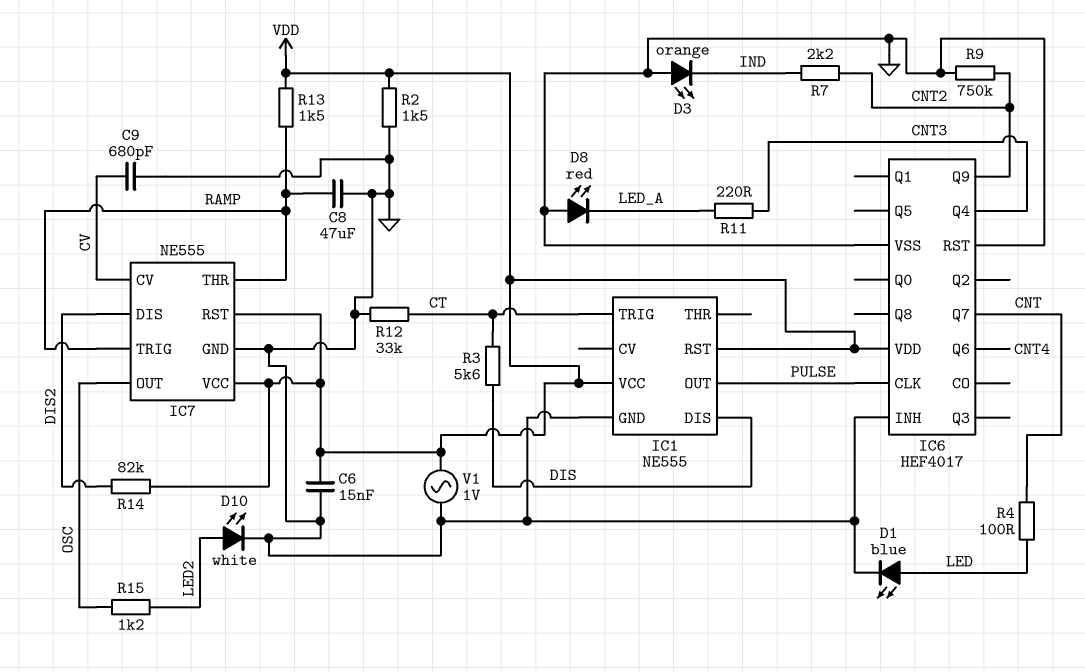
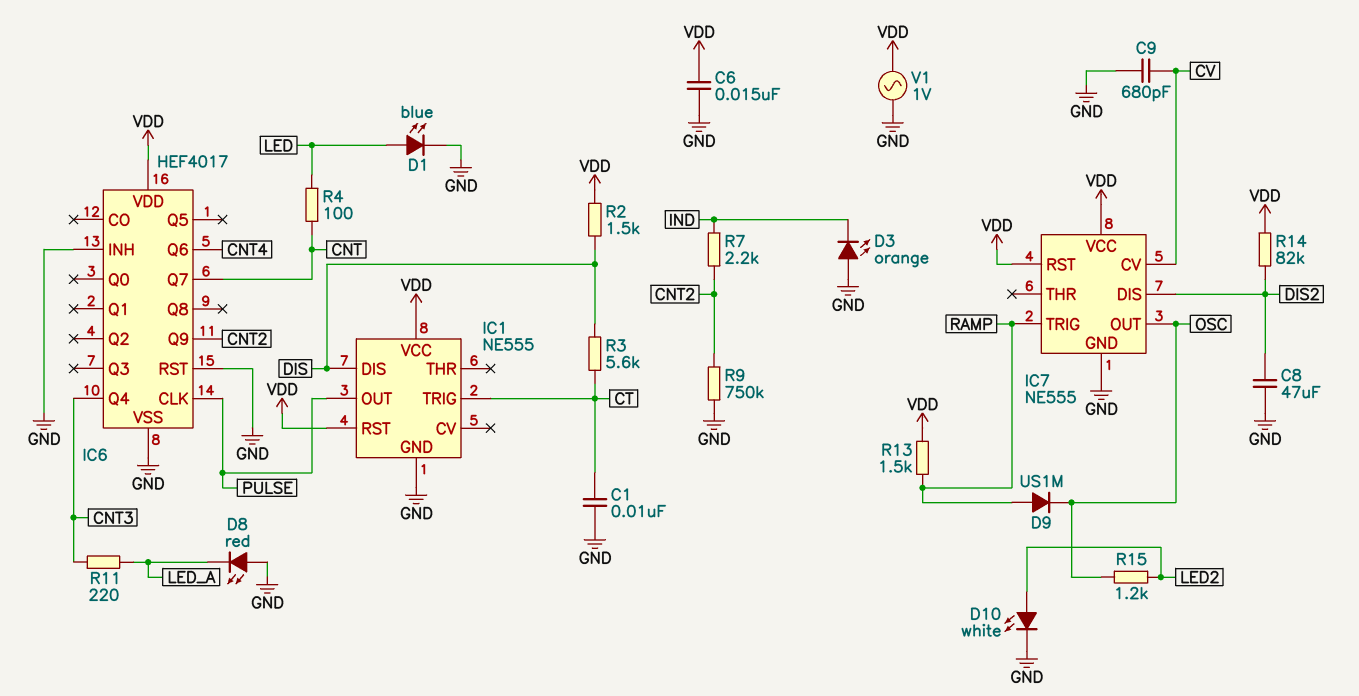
C1: none -> 10nF (CT, GND)
C8: 47uF (GND, RAMP) -> 47uF (DIS2, GND)
D9: none -> diode US1M (A RAMP, K OSC)
IC7 pin THR: RAMP -> none
R2: 1.5k (GND, VDD) -> 1.5k (DIS, VDD)
R12: 33k (CT, GND) -> none

